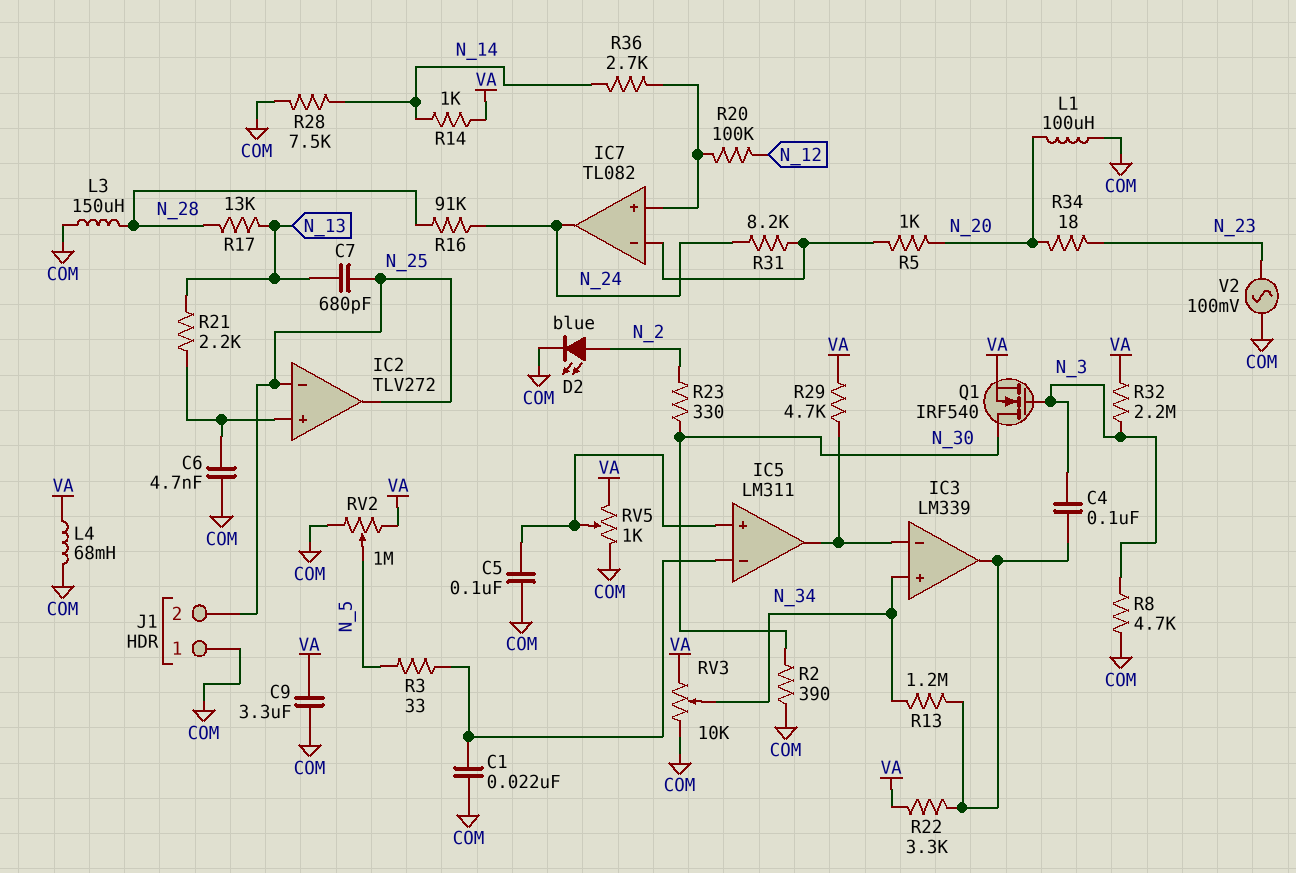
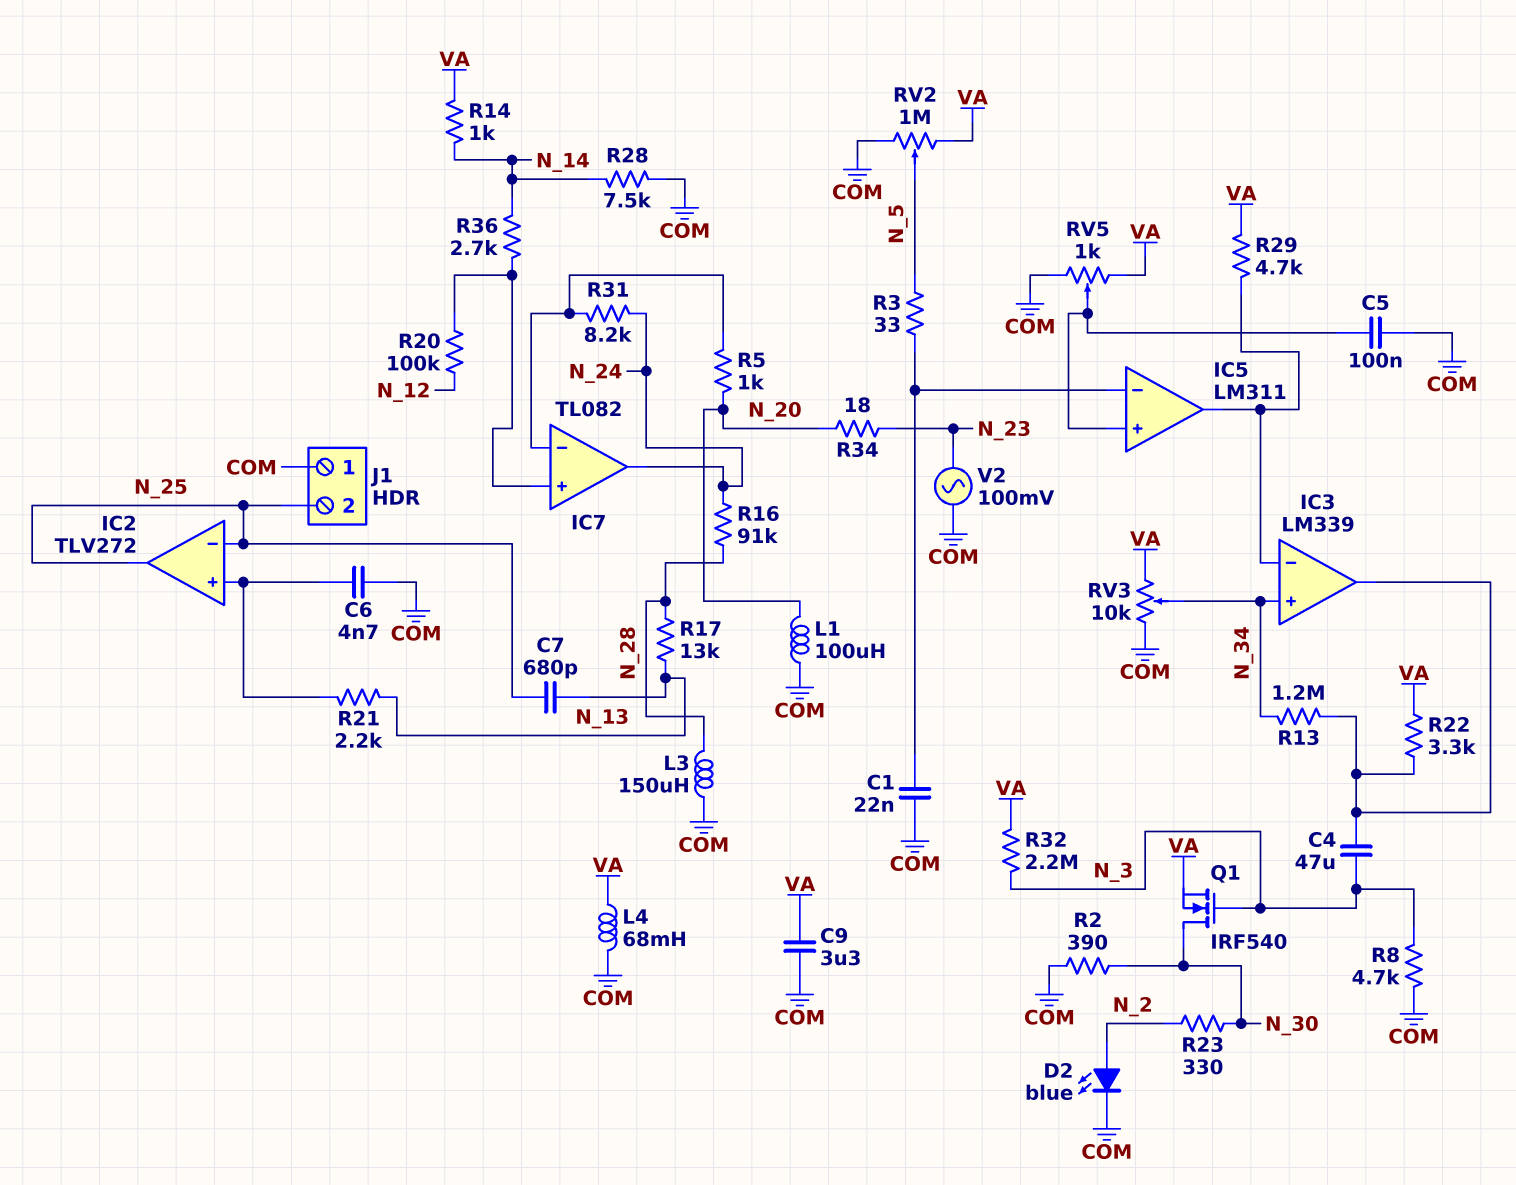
C4: 100nF (IC3/out, N_3) -> 47uF (IC3/out, N_3)

